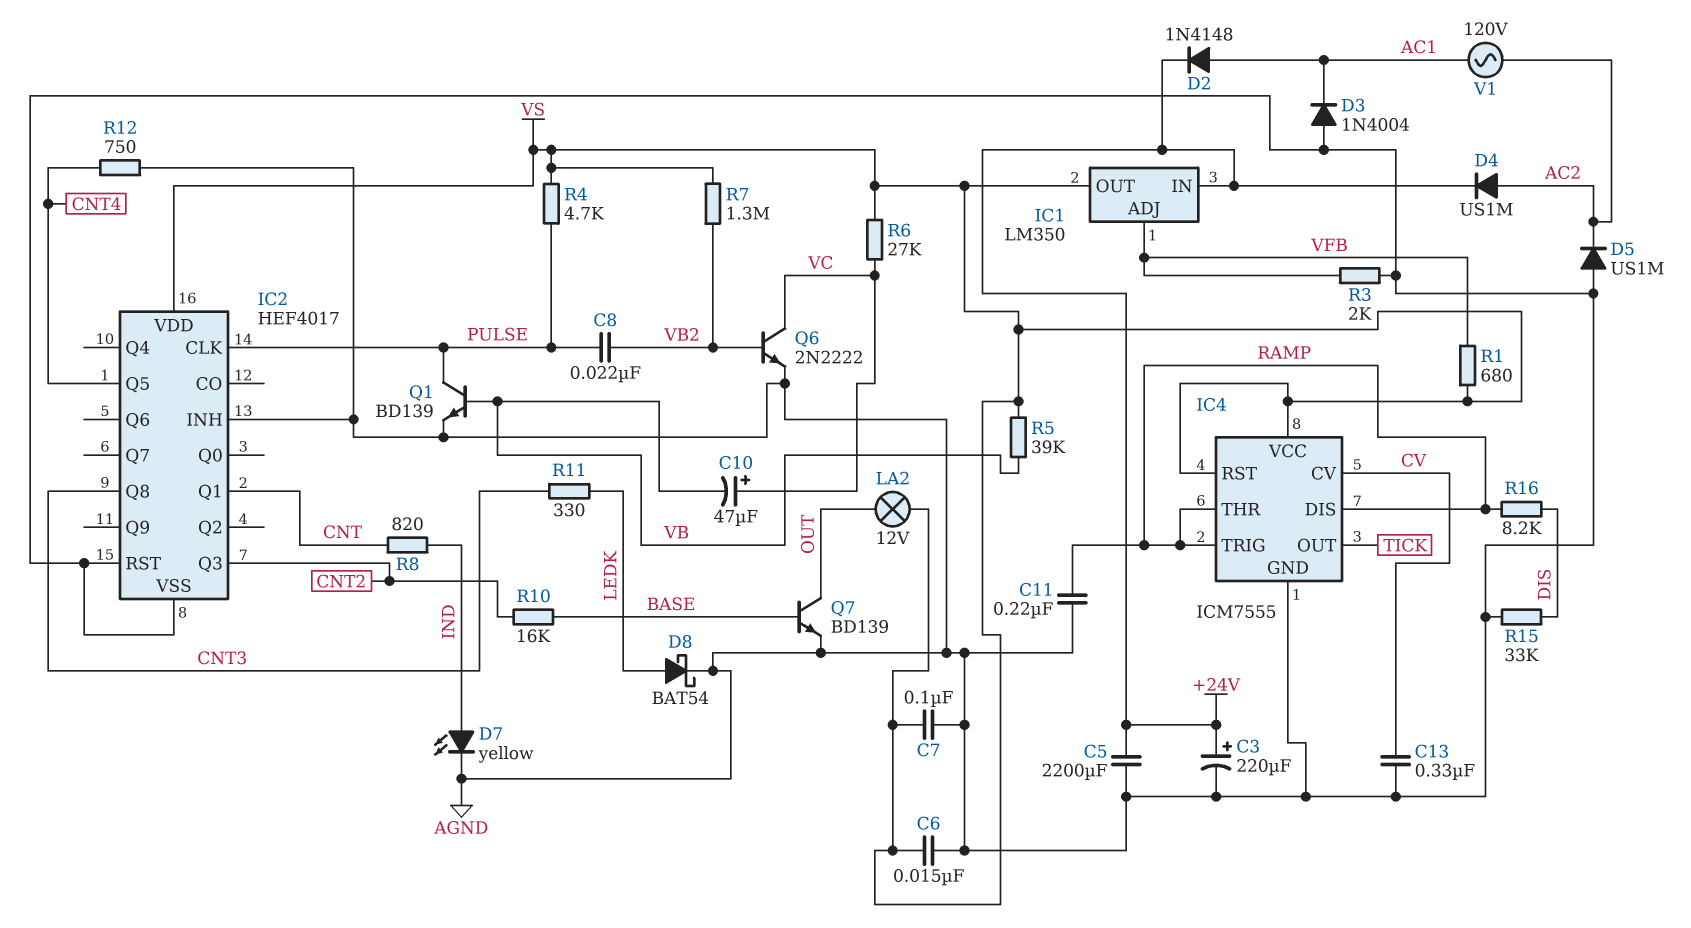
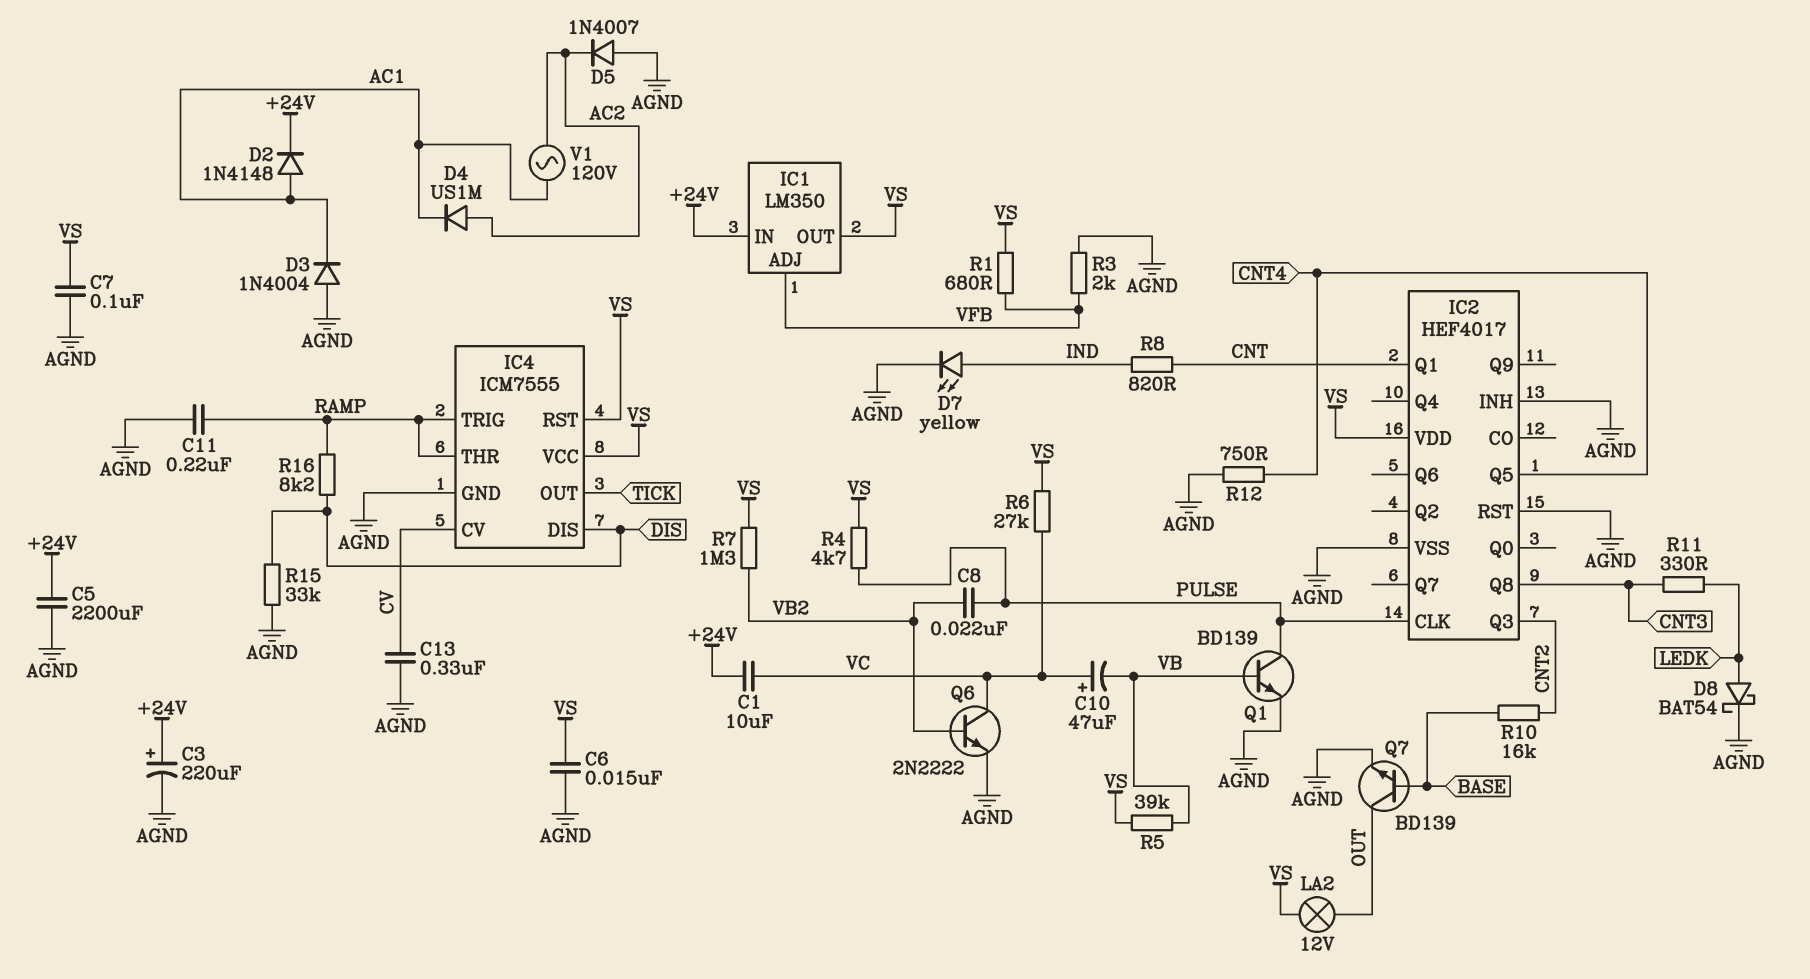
C1: none -> 10uF (+24V, VC)
D4: diode US1M (A AC2, K +24V) -> diode US1M (A AC2, K AC1)
D5: diode US1M (A AGND, K AC2) -> diode 1N4007 (A AGND, K AC2)
IC4 pin DIS: RAMP -> DIS

